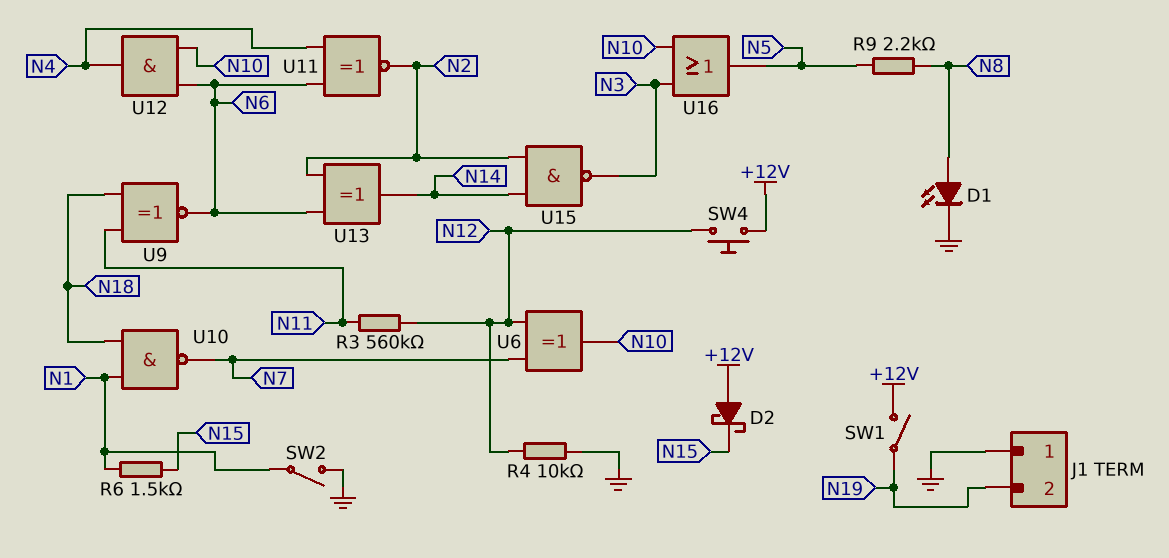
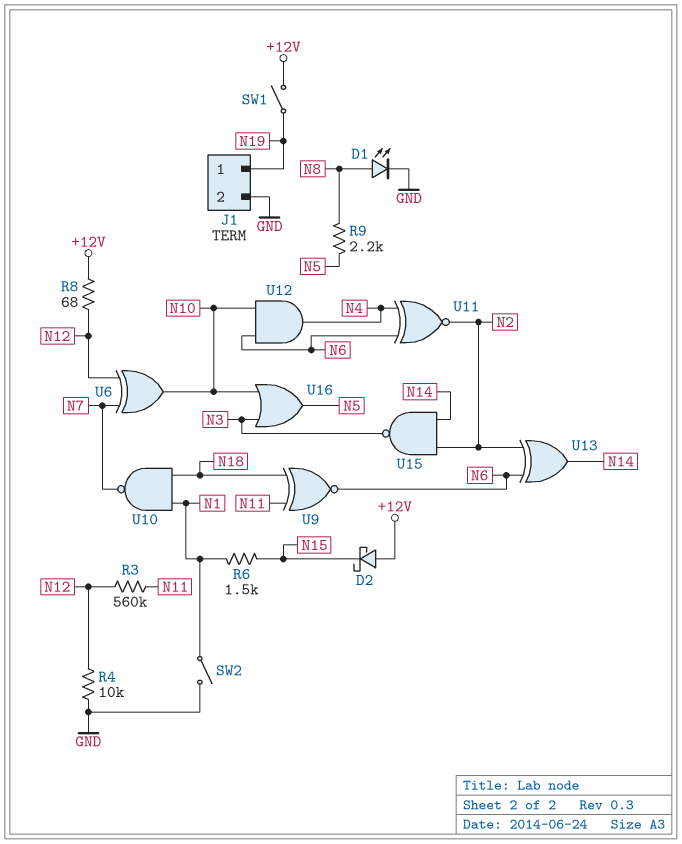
J1 pin 1: GND -> N19
J1 pin 2: N19 -> GND
R8: none -> 68 (+12V, N12)
SW4: button (+12V, N12) -> none

